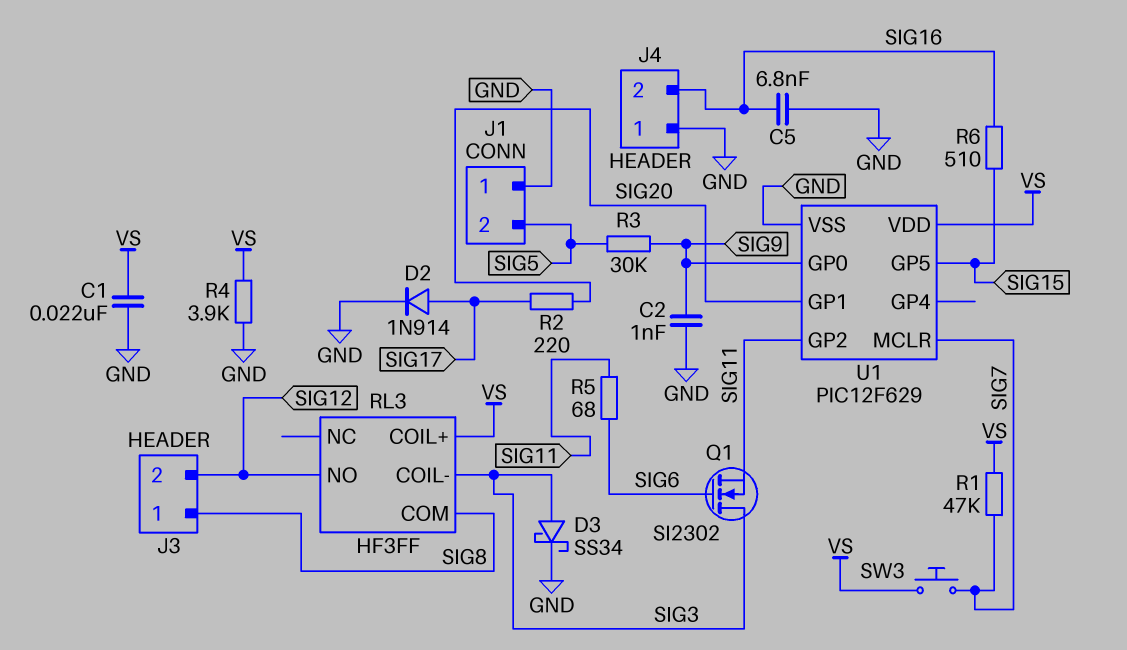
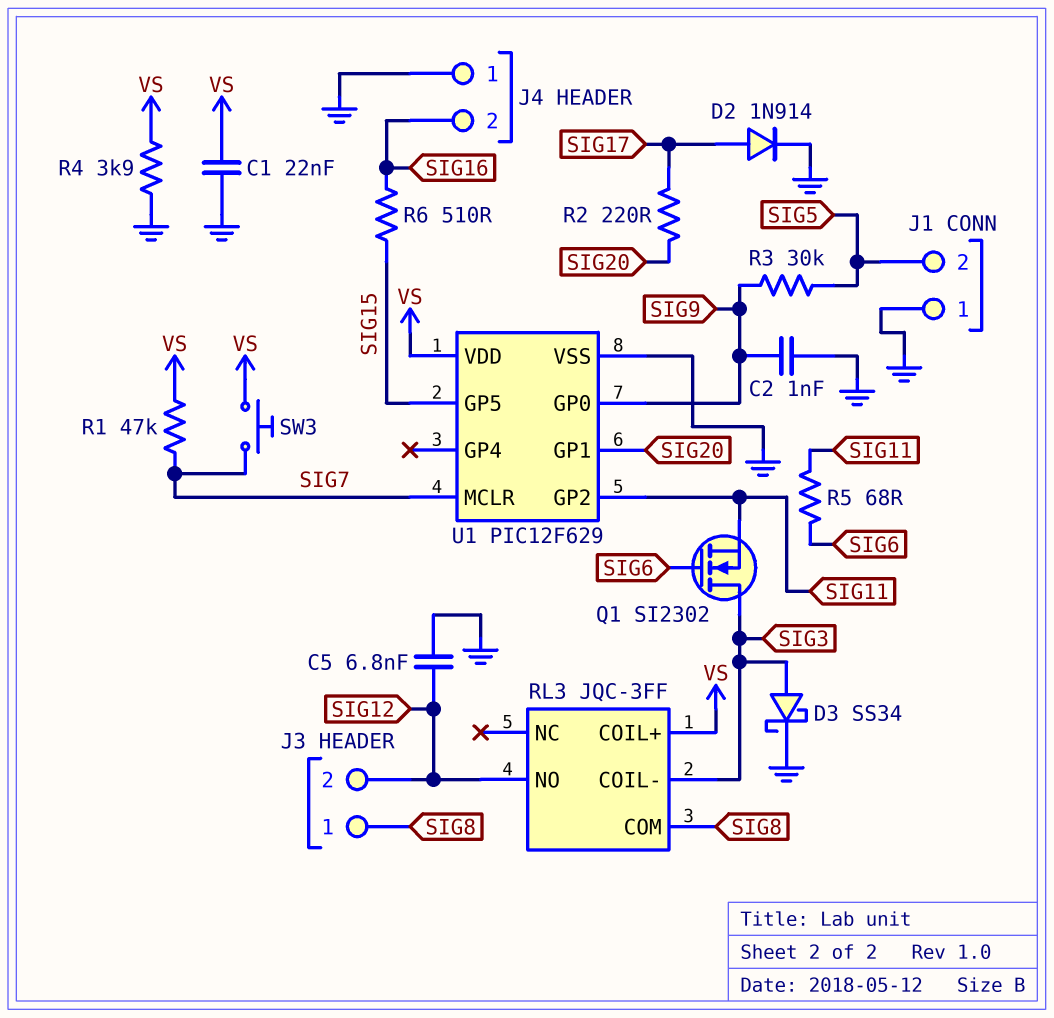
C5: 6.8nF (GND, SIG16) -> 6.8nF (GND, SIG12)
RL3: HF3FF -> JQC-3FF

